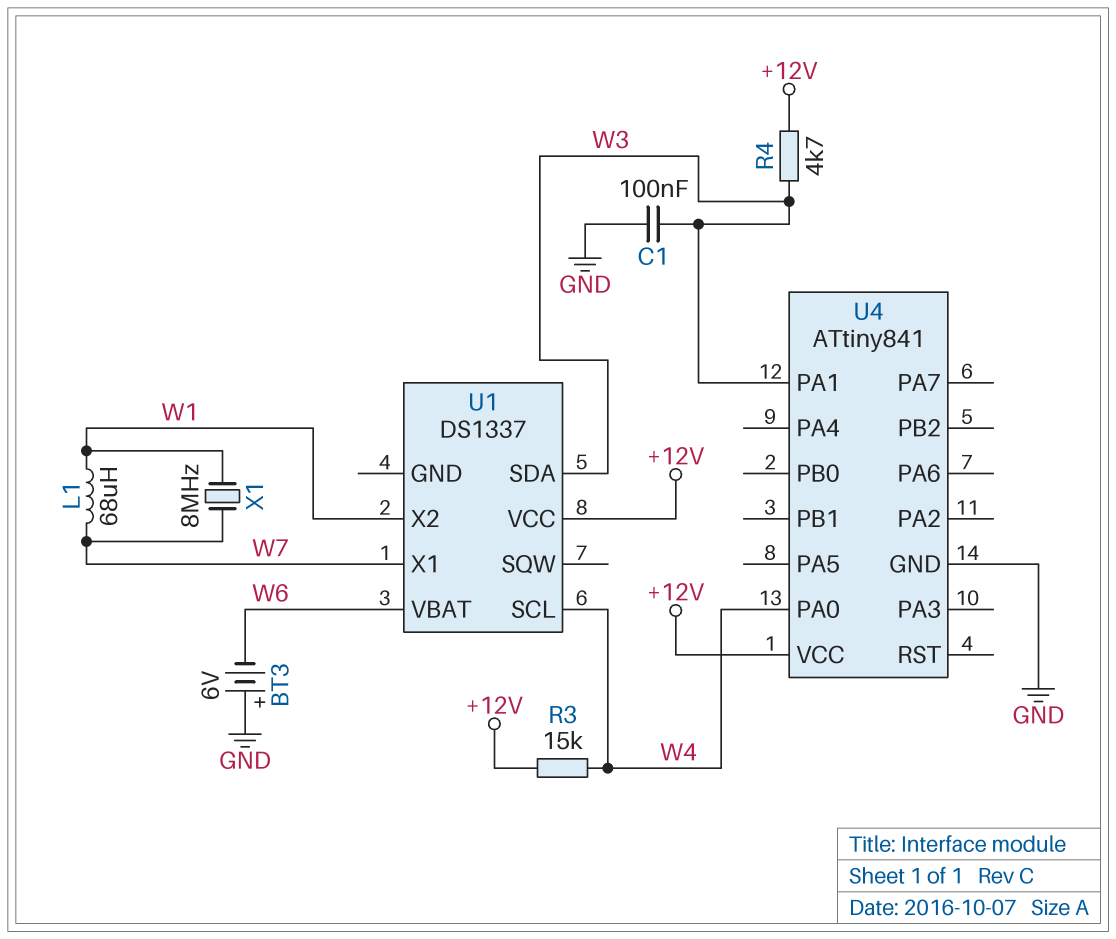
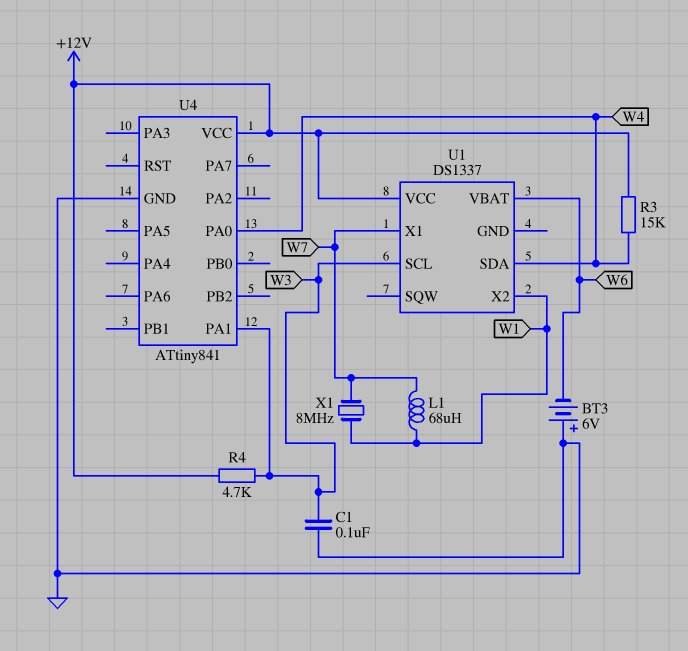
U1 pin SCL: W4 -> W3
U1 pin SDA: W3 -> W4

